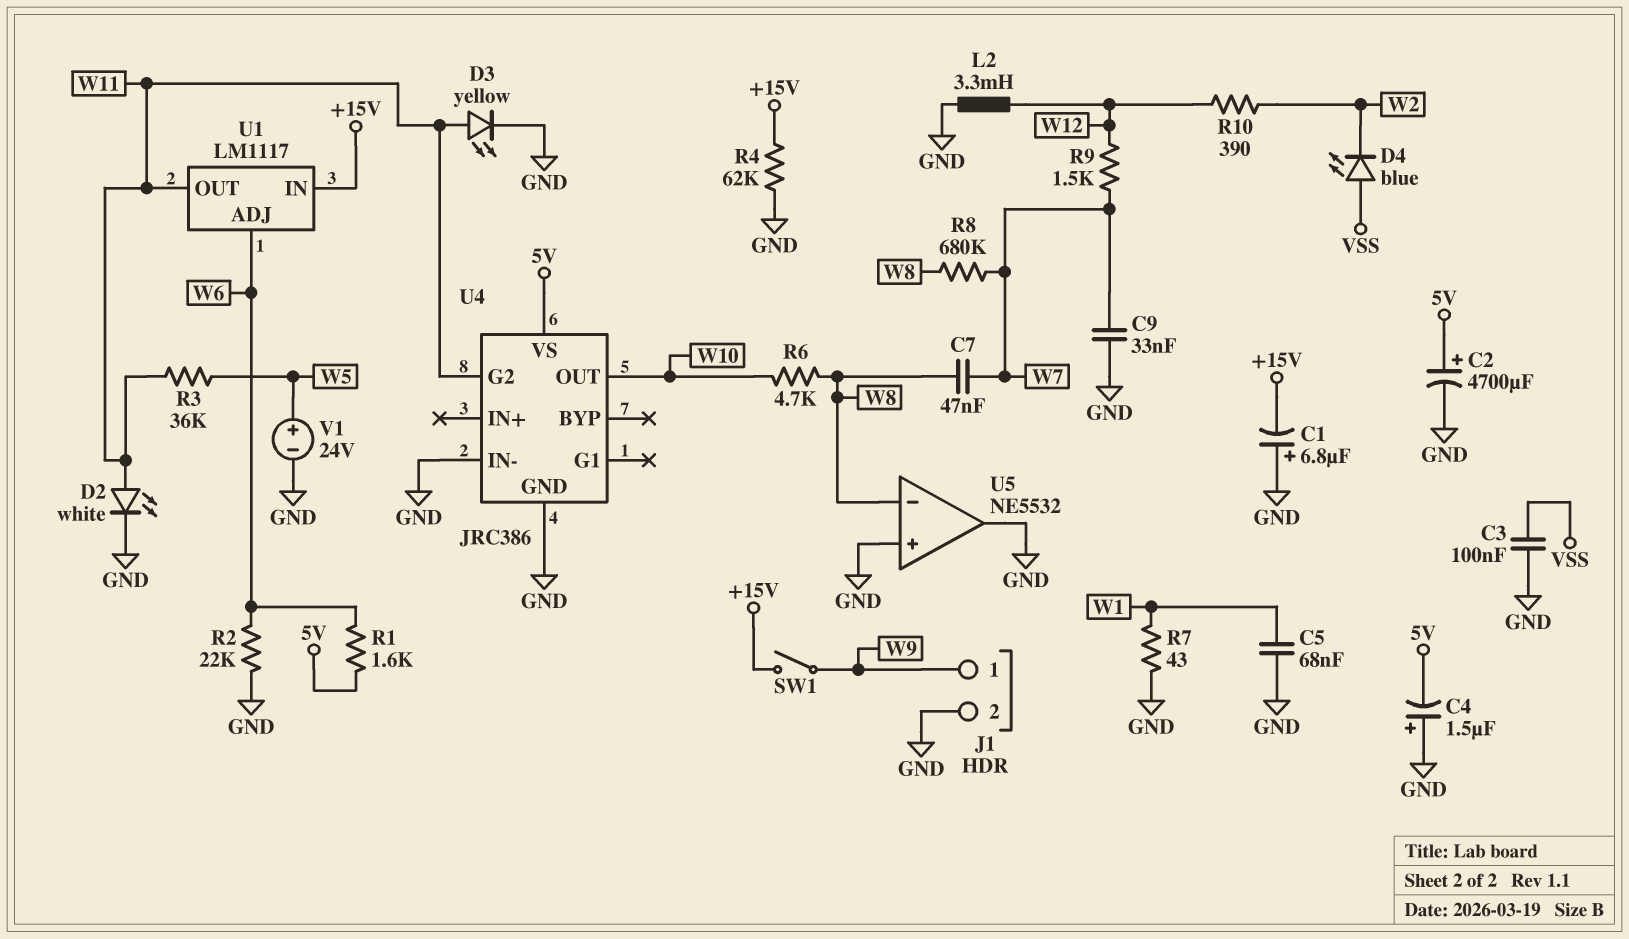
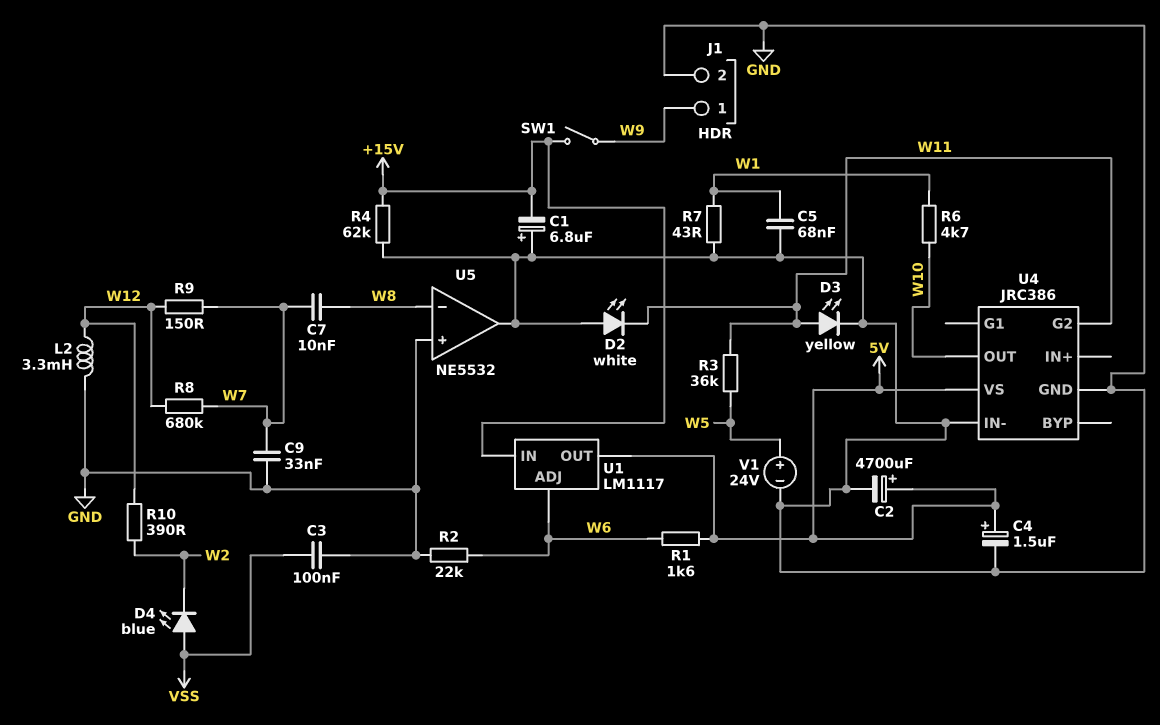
C4: 1.5uF (plus GND, minus 5V) -> 1.5uF (plus 5V, minus GND)
C7: 47nF (W7, W8) -> 10nF (W7, W8)
D2: LED white (A W11, K GND) -> LED white (A GND, K W11)
R6: 4.7k (W8, W10) -> 4.7k (W1, W10)
R8: 680k (W7, W8) -> 680k (W7, W12)
R9: 1.5k (W7, W12) -> 150 (W7, W12)
U1 pin OUT: W11 -> 5V

